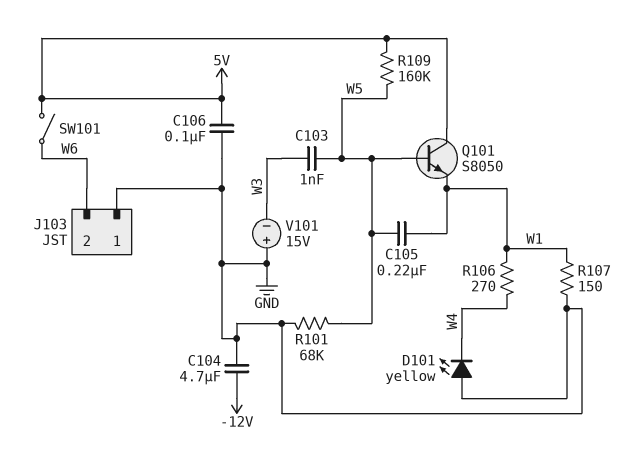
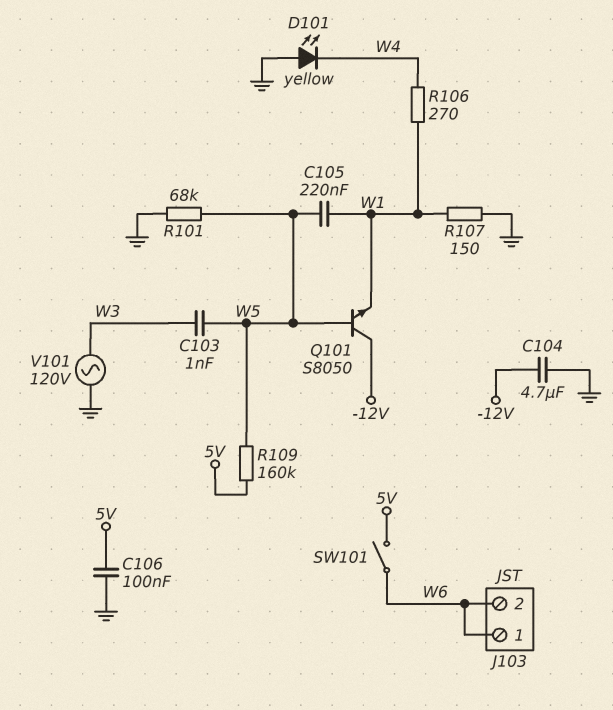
J103 pin 1: GND -> W6
Q101: NPN S8050 (B W5, C 5V, E W1) -> NPN S8050 (B W5, C -12V, E W1)
V101: 15V (plus GND, minus W3) -> AC 120V (GND, W3)

